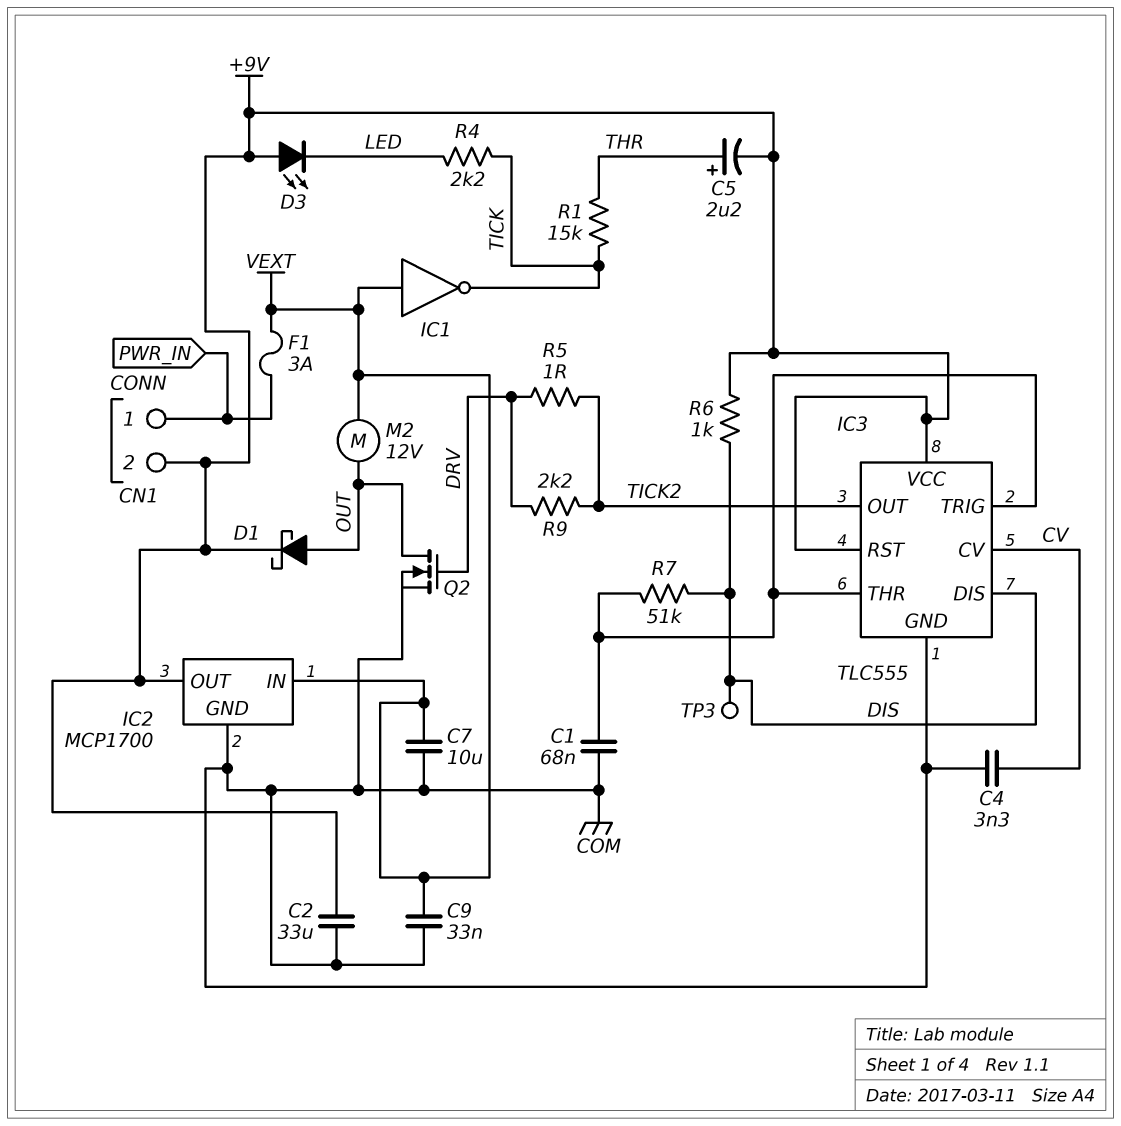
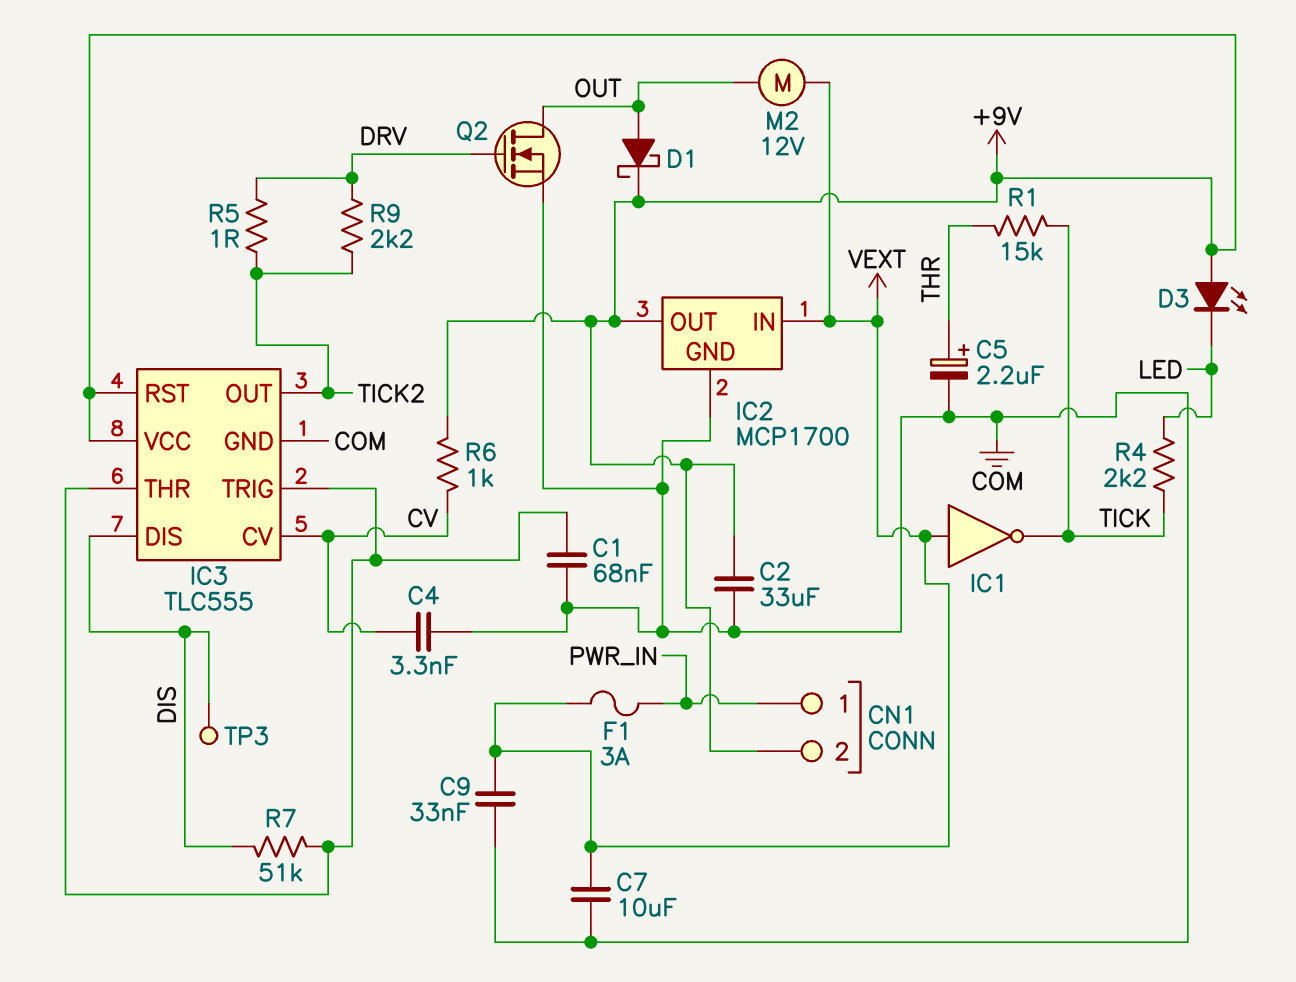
C5: 2.2uF (plus THR, minus +9V) -> 2.2uF (plus THR, minus COM)
R6: 1k (+9V, DIS) -> 1k (+9V, CV)

